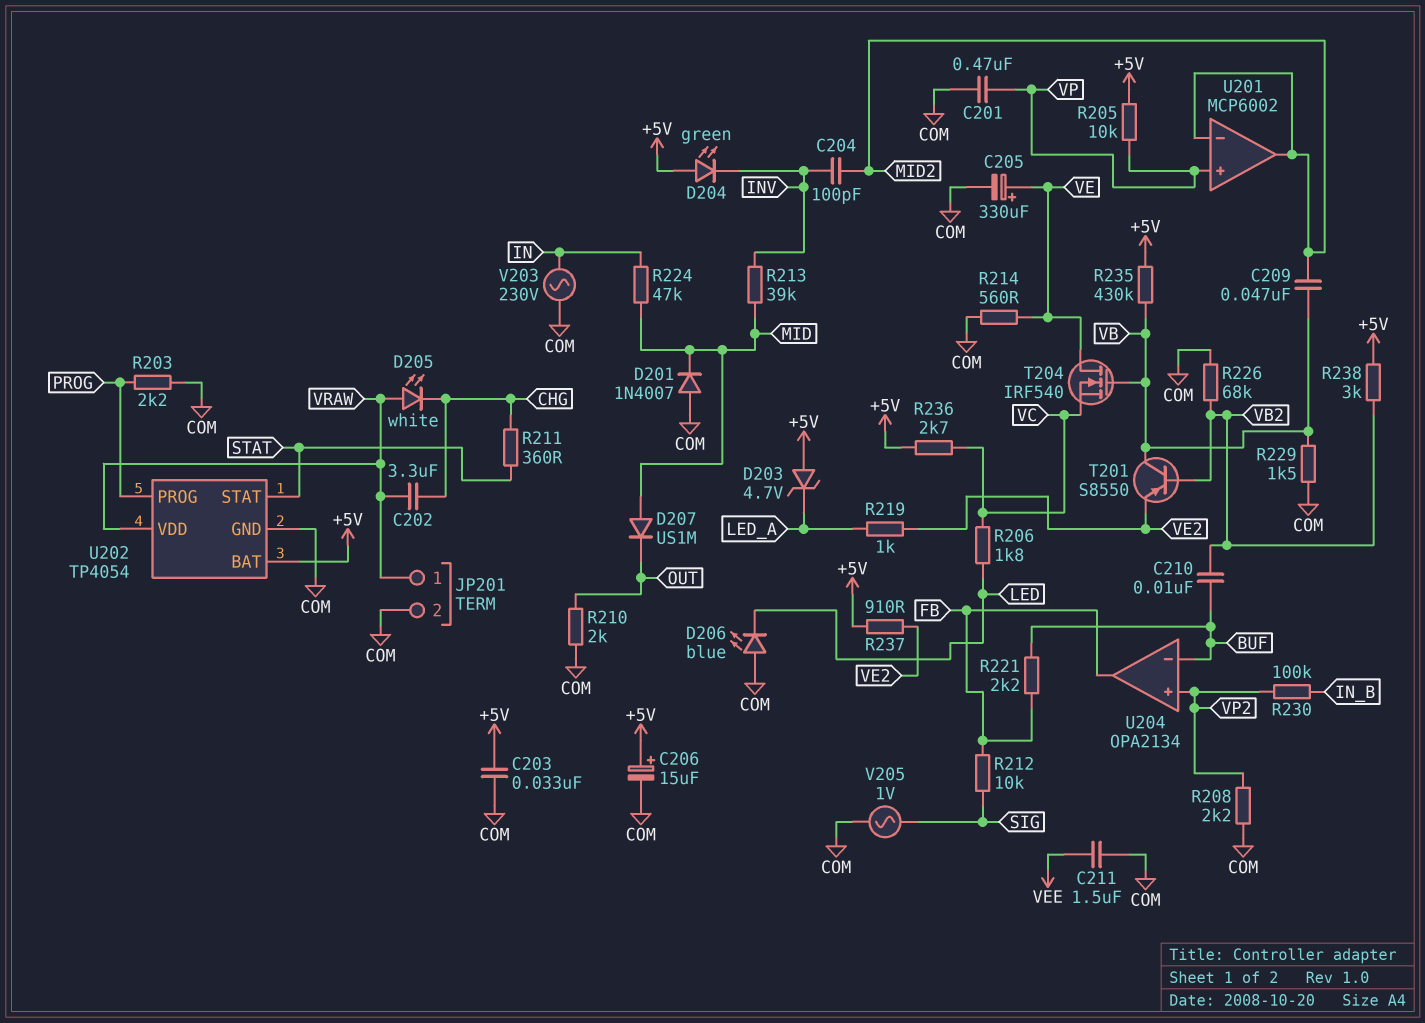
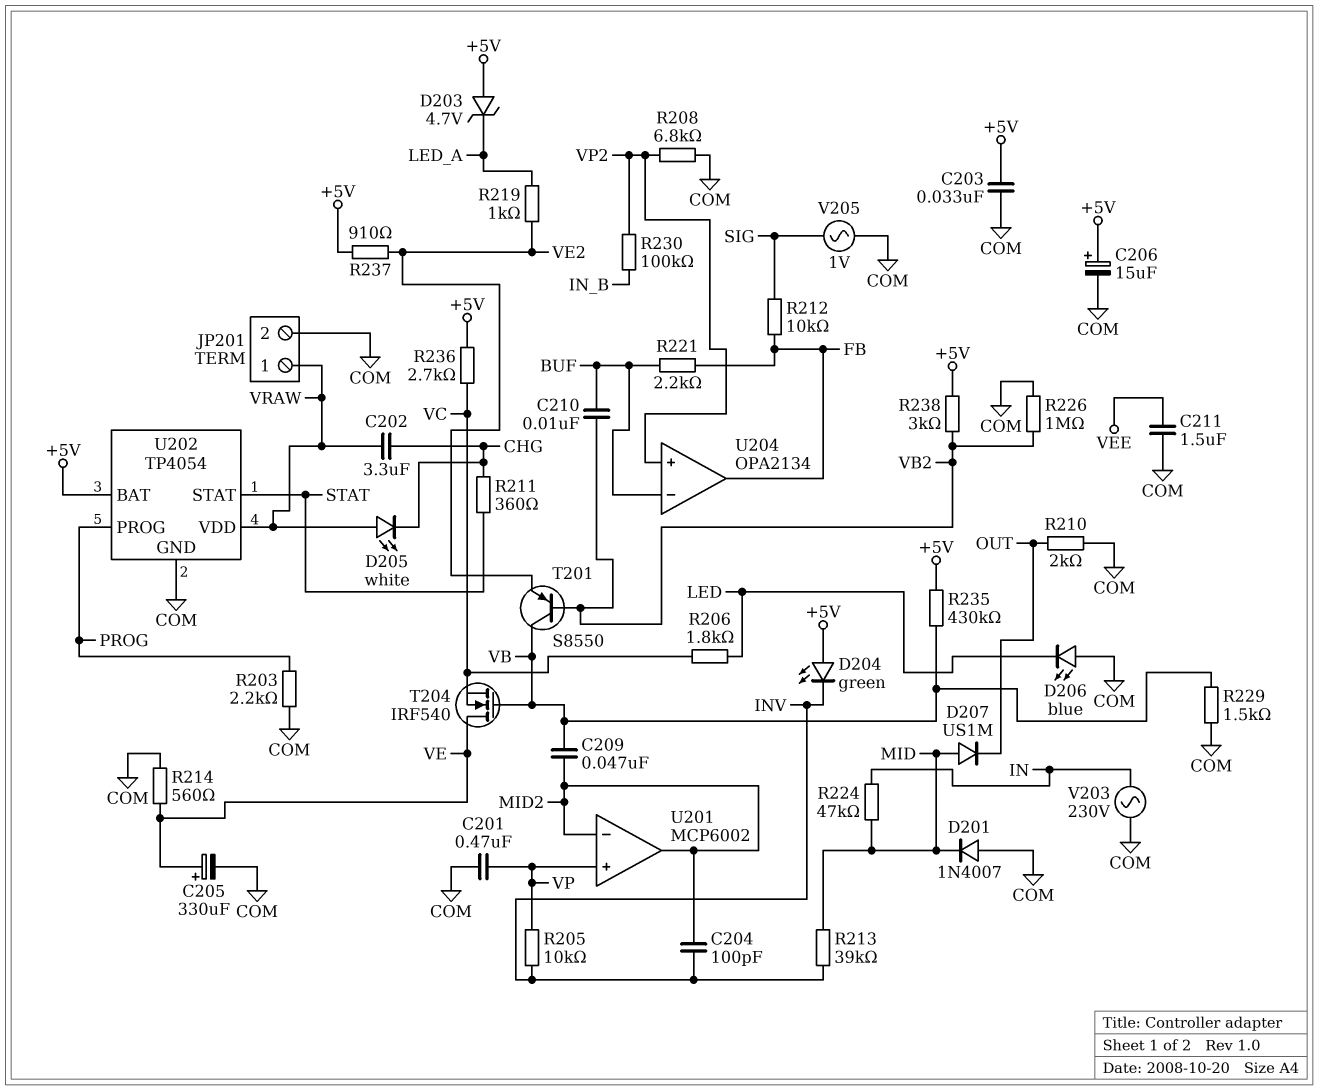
R205: 10k (+5V, VP) -> 10k (INV, VP)
R208: 2.2k (COM, VP2) -> 6.8k (COM, VP2)
R226: 68k (COM, VB2) -> 1M (COM, VB2)

